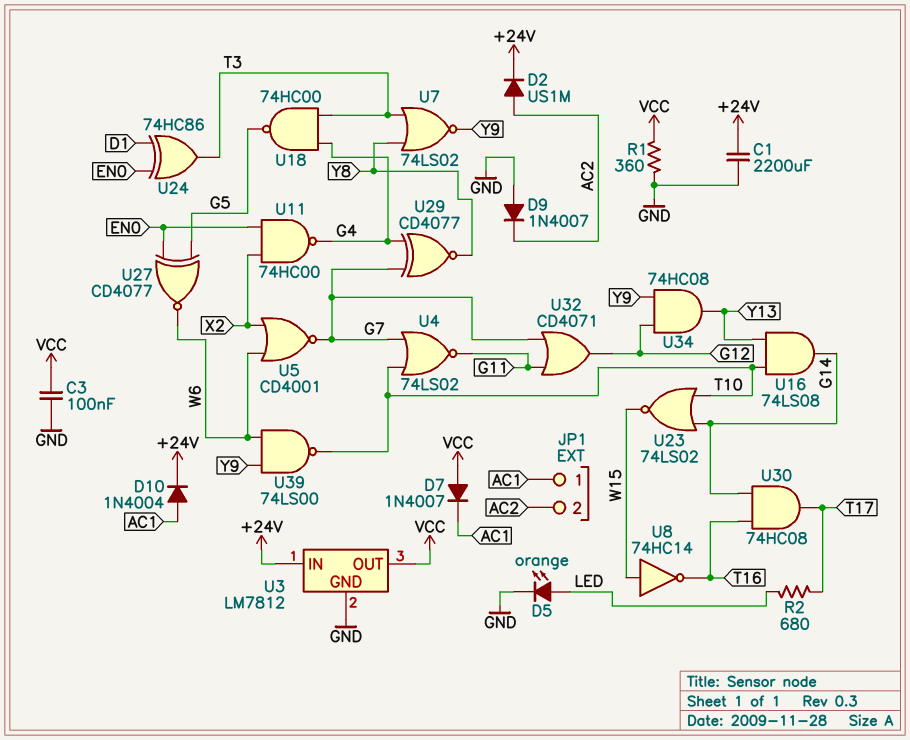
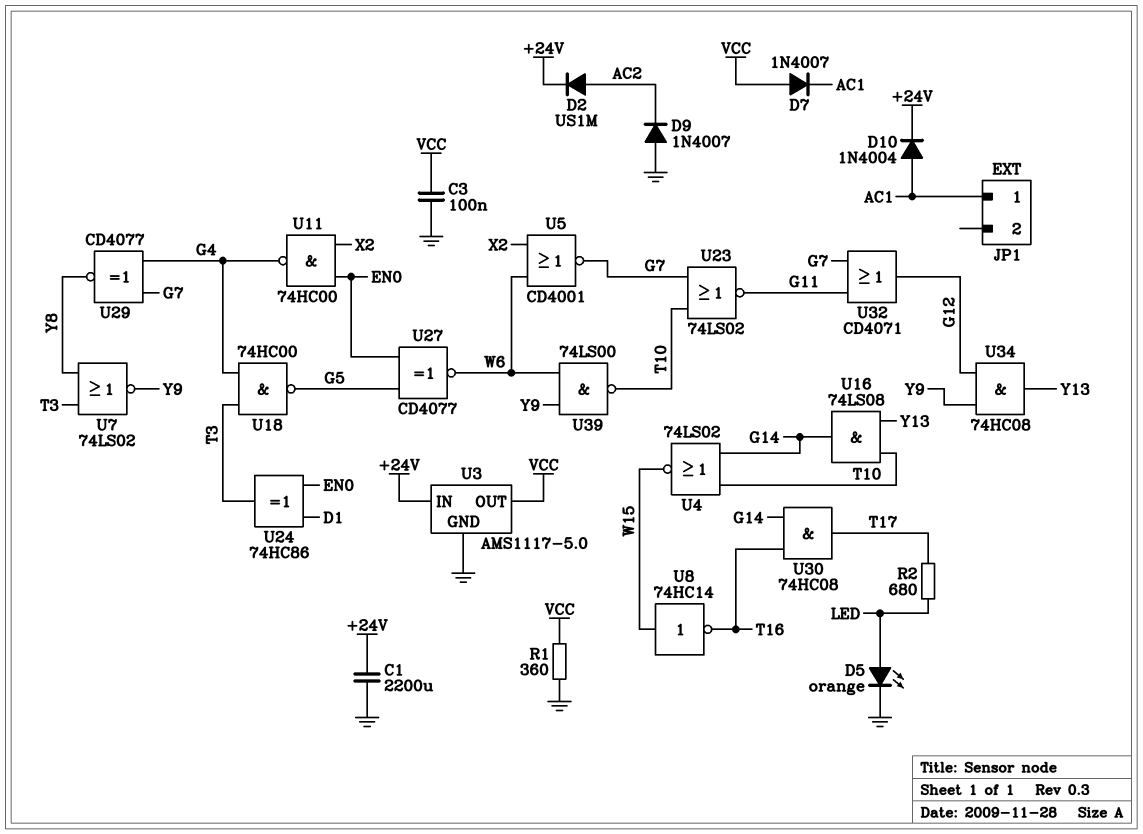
JP1 pin 2: AC2 -> none
U3: LM7812 -> AMS1117-5.0
U4: NOR 74LS02 (in G7, in T10, out G11) -> NOR 74LS02 (in G14, in T10, out W15)
U23: NOR 74LS02 (in G14, in T10, out W15) -> NOR 74LS02 (in G7, in T10, out G11)

